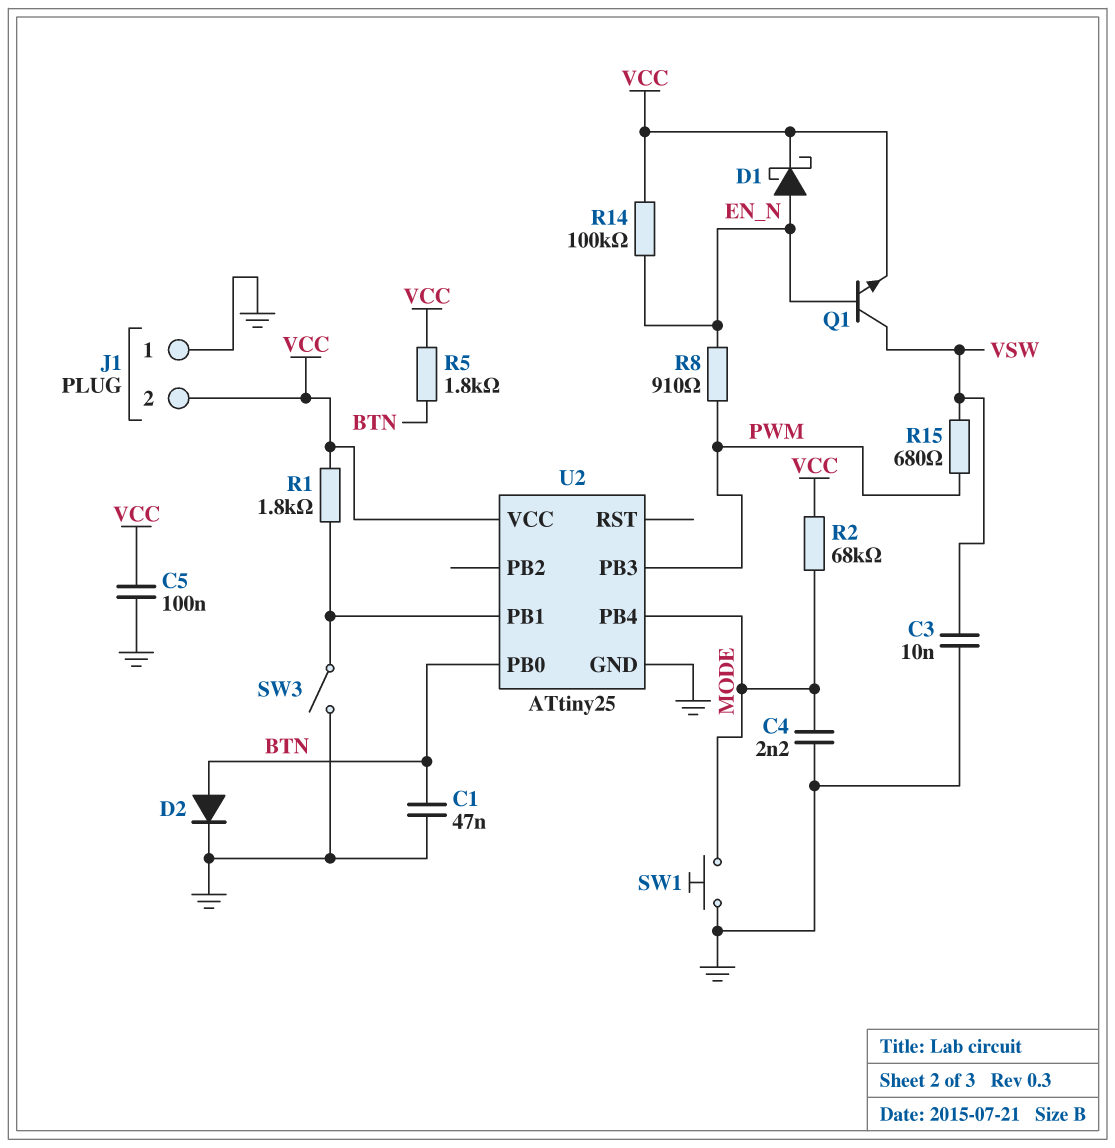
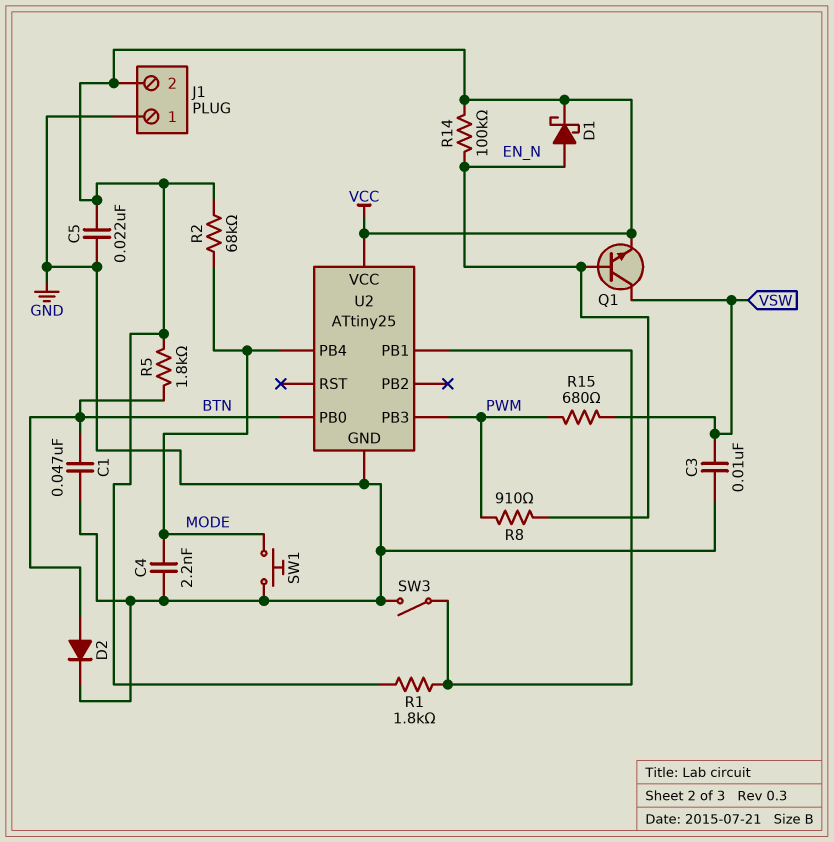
C5: 100nF (GND, VCC) -> 22nF (GND, VCC)

